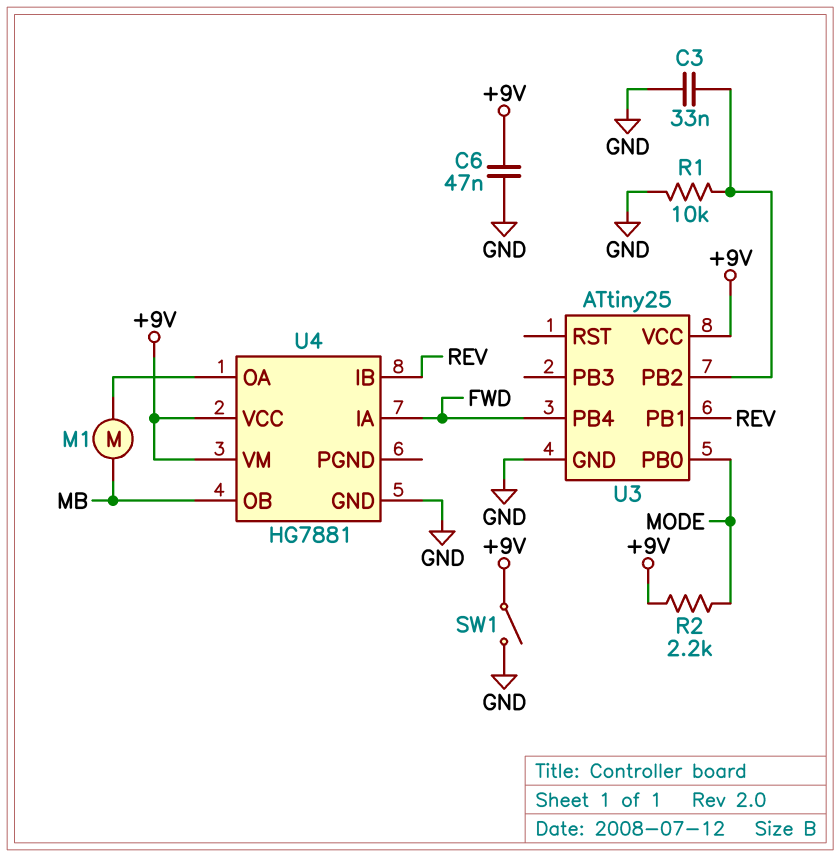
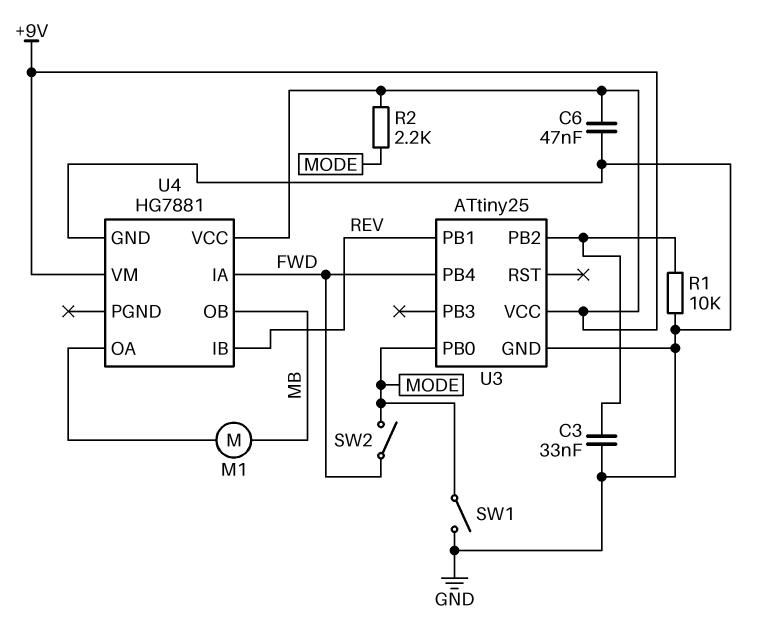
SW1: switch (+9V, GND) -> switch (GND, MODE)
SW2: none -> switch (FWD, MODE)

